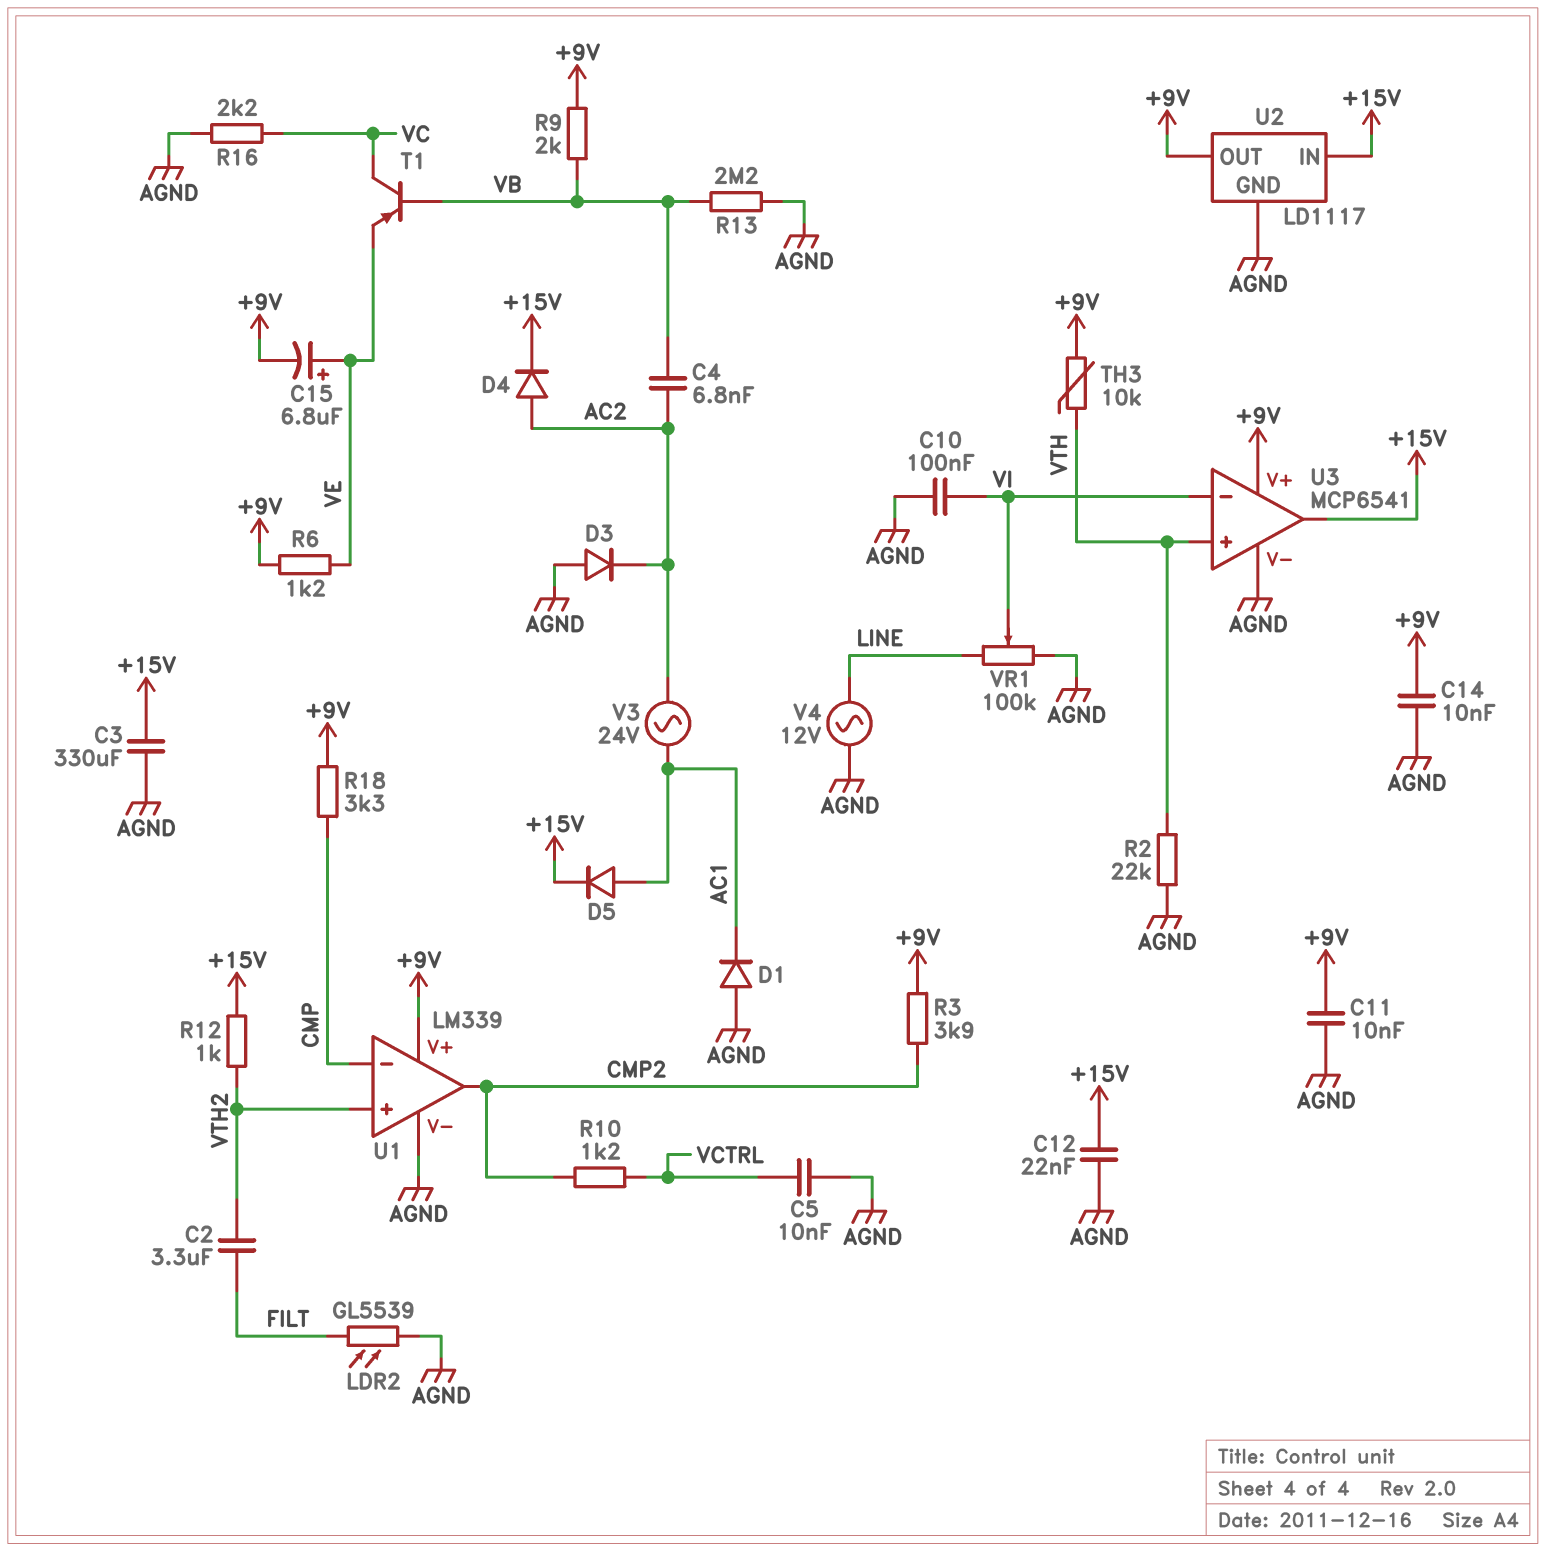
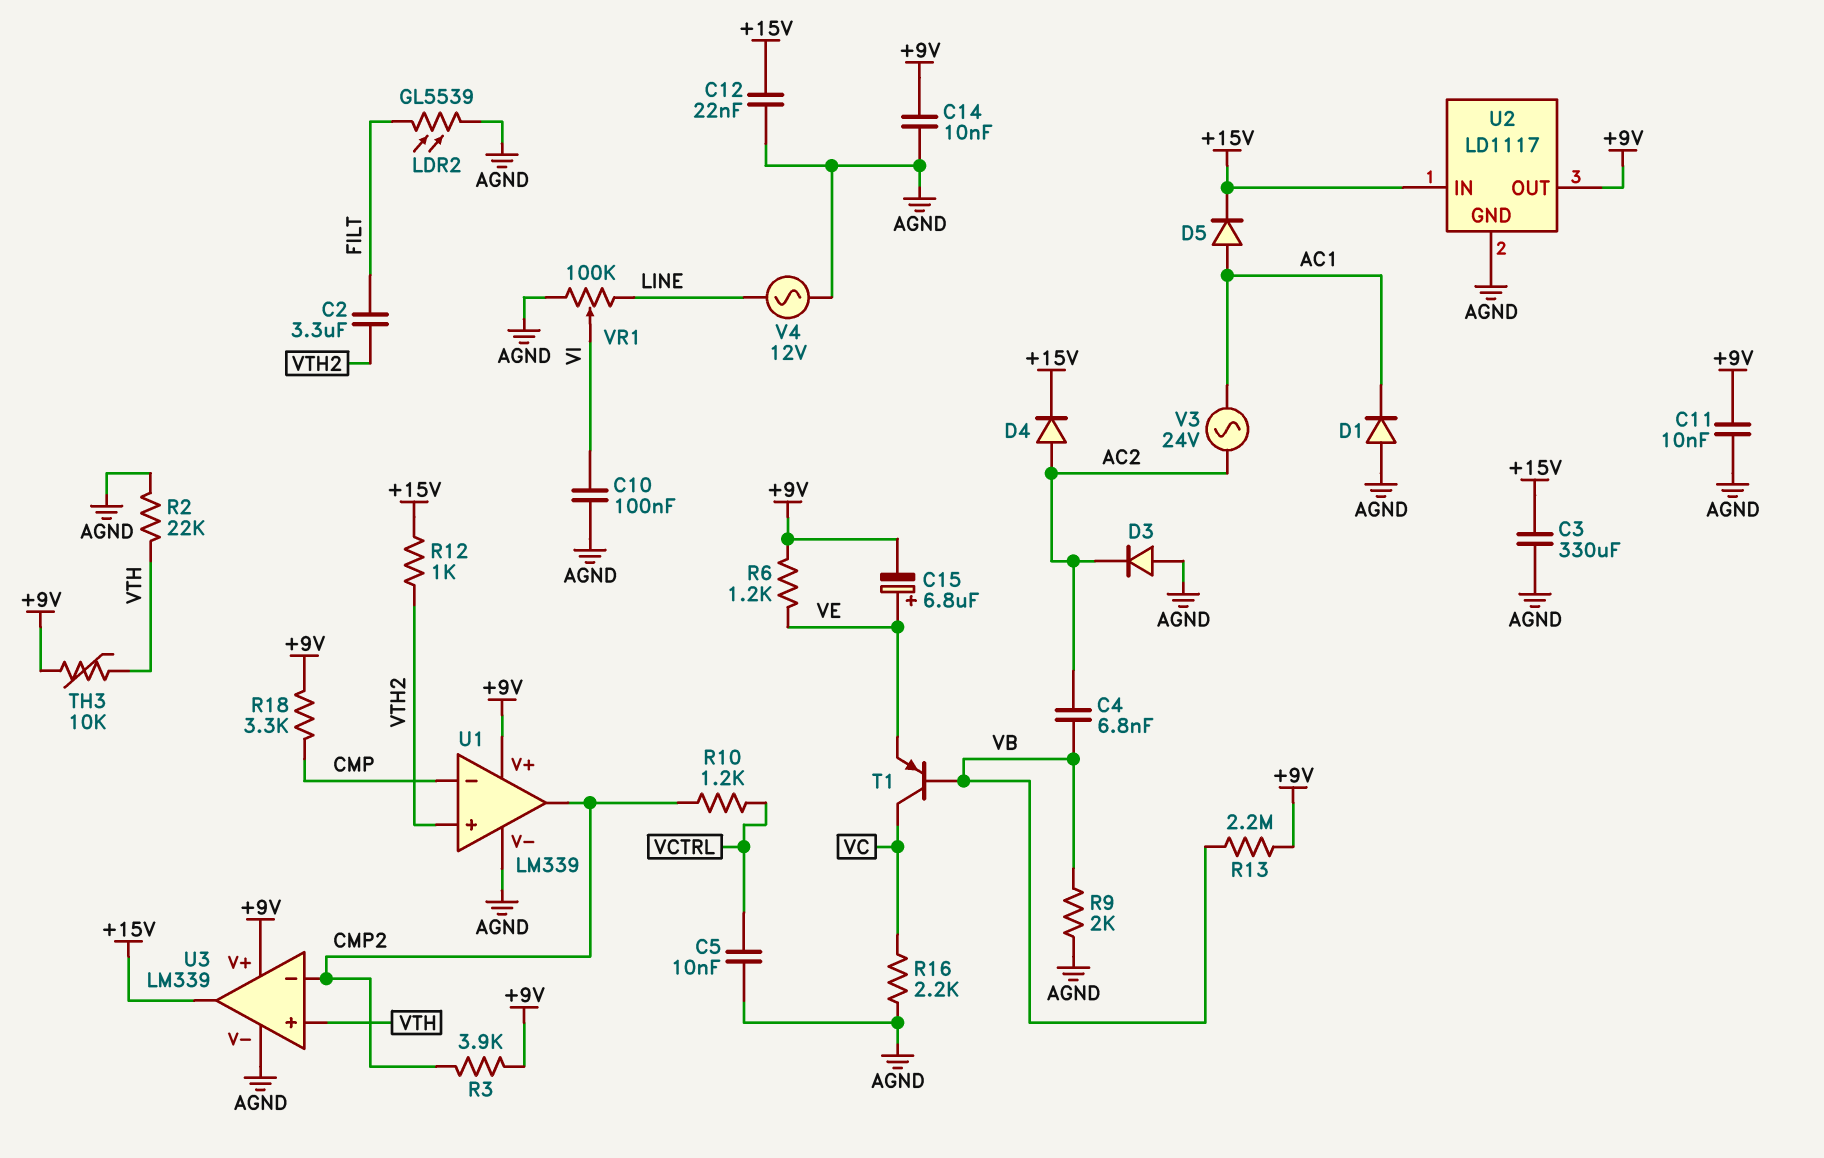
R9: 2k (+9V, VB) -> 2k (AGND, VB)
R13: 2.2M (AGND, VB) -> 2.2M (+9V, VB)
U3: MCP6541 -> LM339
U3 pin in-: VI -> CMP2

